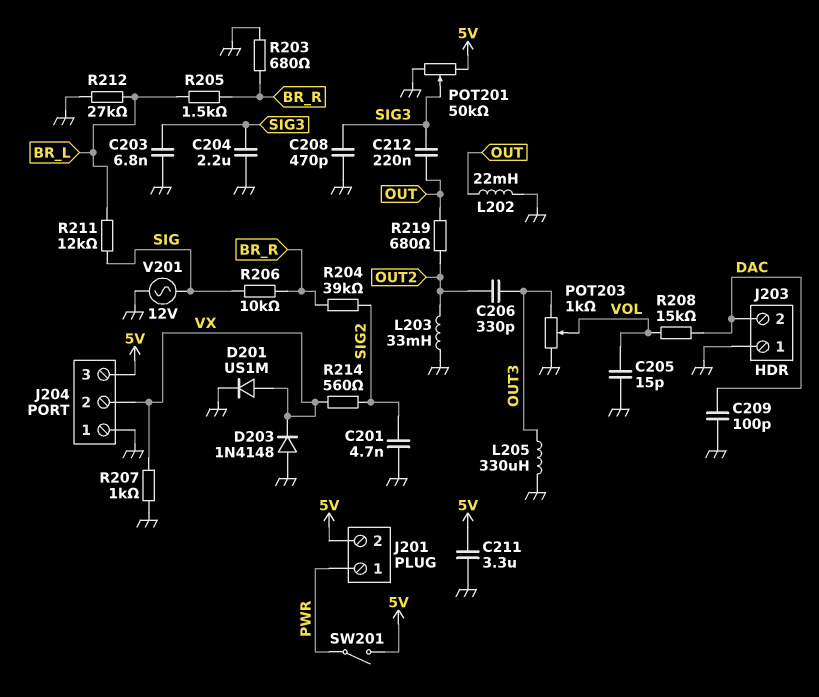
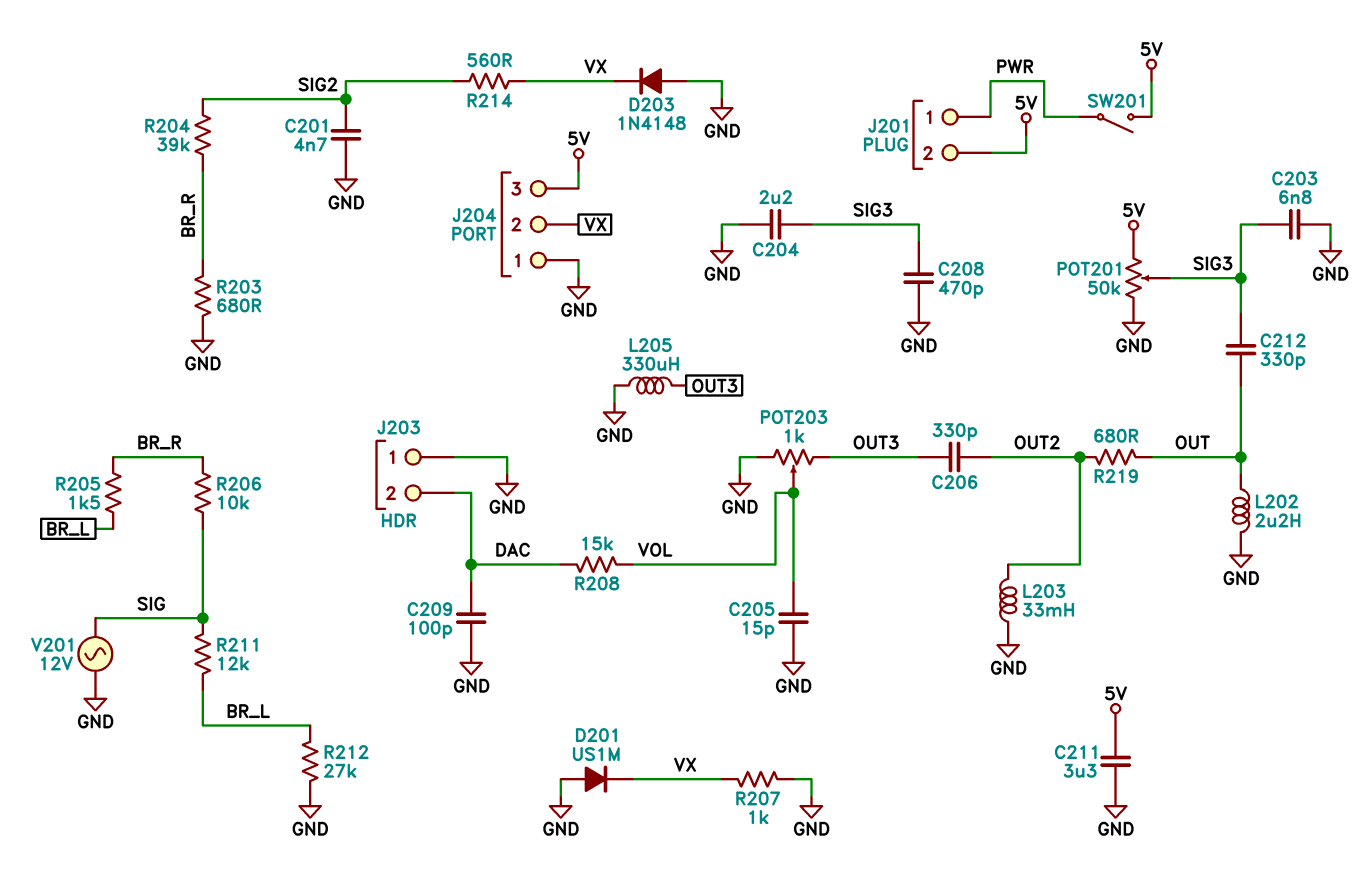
C212: 220nF (OUT, SIG3) -> 330pF (OUT, SIG3)
D201: diode US1M (A VX, K GND) -> diode US1M (A GND, K VX)
L202: 22mH (GND, OUT) -> 2.2uH (GND, OUT)

